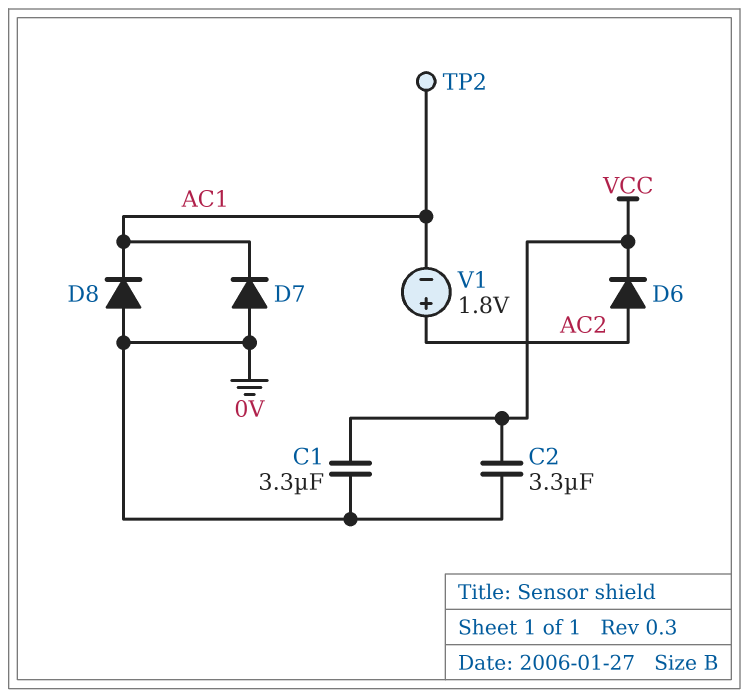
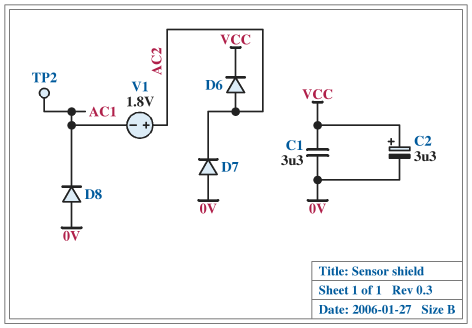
C2: 3.3uF (0V, VCC) -> 3.3uF (plus VCC, minus 0V)
D7: diode (A 0V, K AC1) -> diode (A 0V, K AC2)

